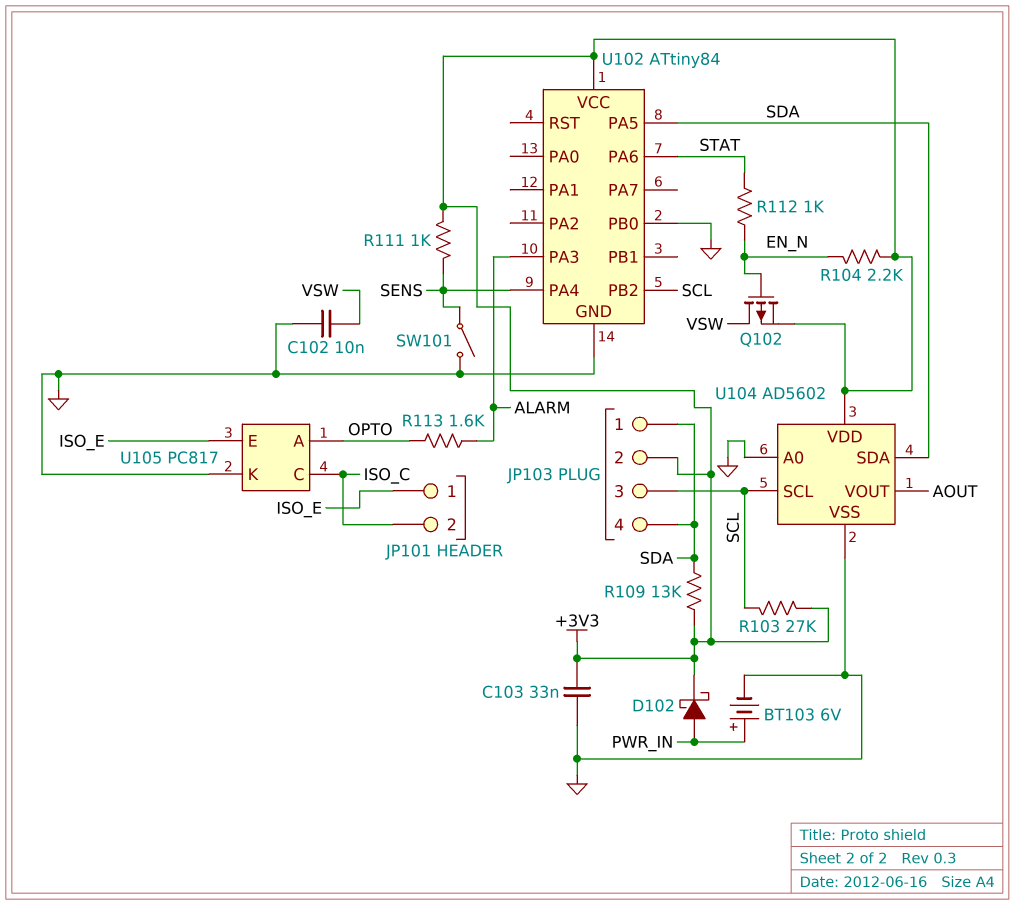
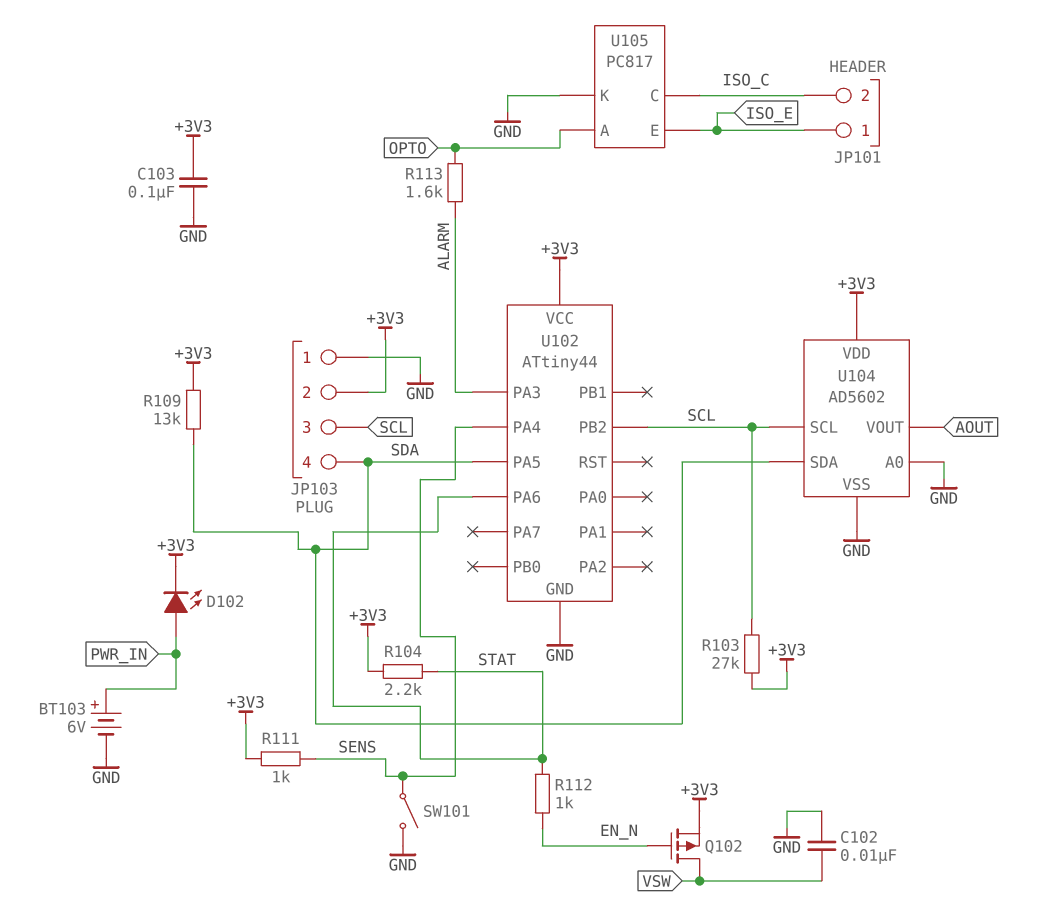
C103: 33nF (+3V3, GND) -> 100nF (+3V3, GND)
D102: schottky (A PWR_IN, K +3V3) -> LED (A PWR_IN, K +3V3)
JP103 pin 1: SDA -> GND
R104: 2.2k (+3V3, EN_N) -> 2.2k (+3V3, STAT)
U102: ATtiny84 -> ATtiny44
U102 pin PB0: GND -> none

